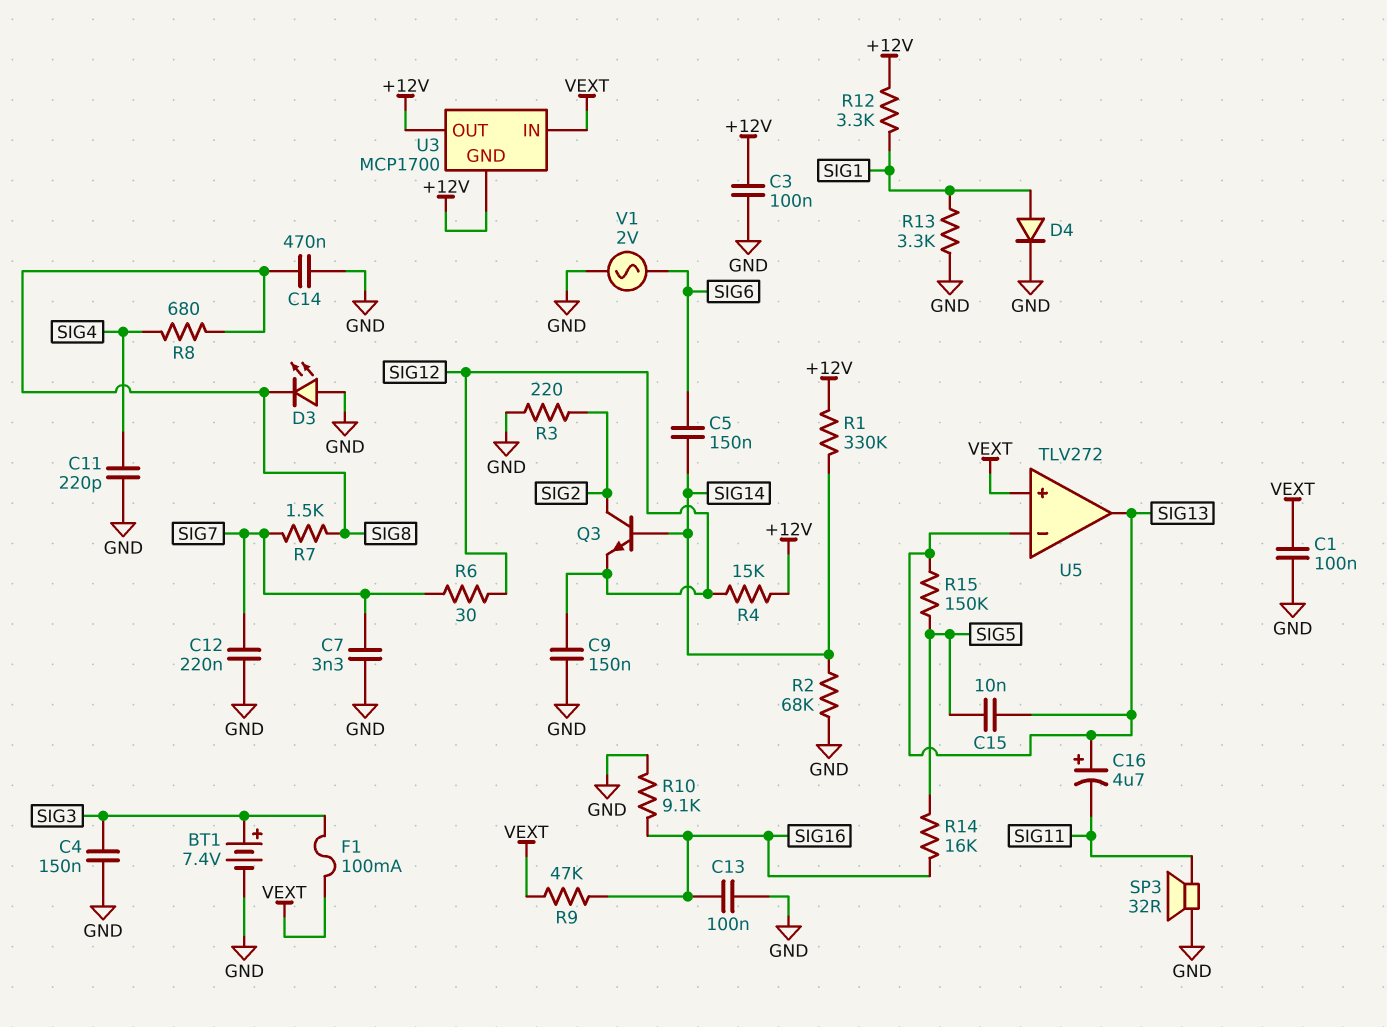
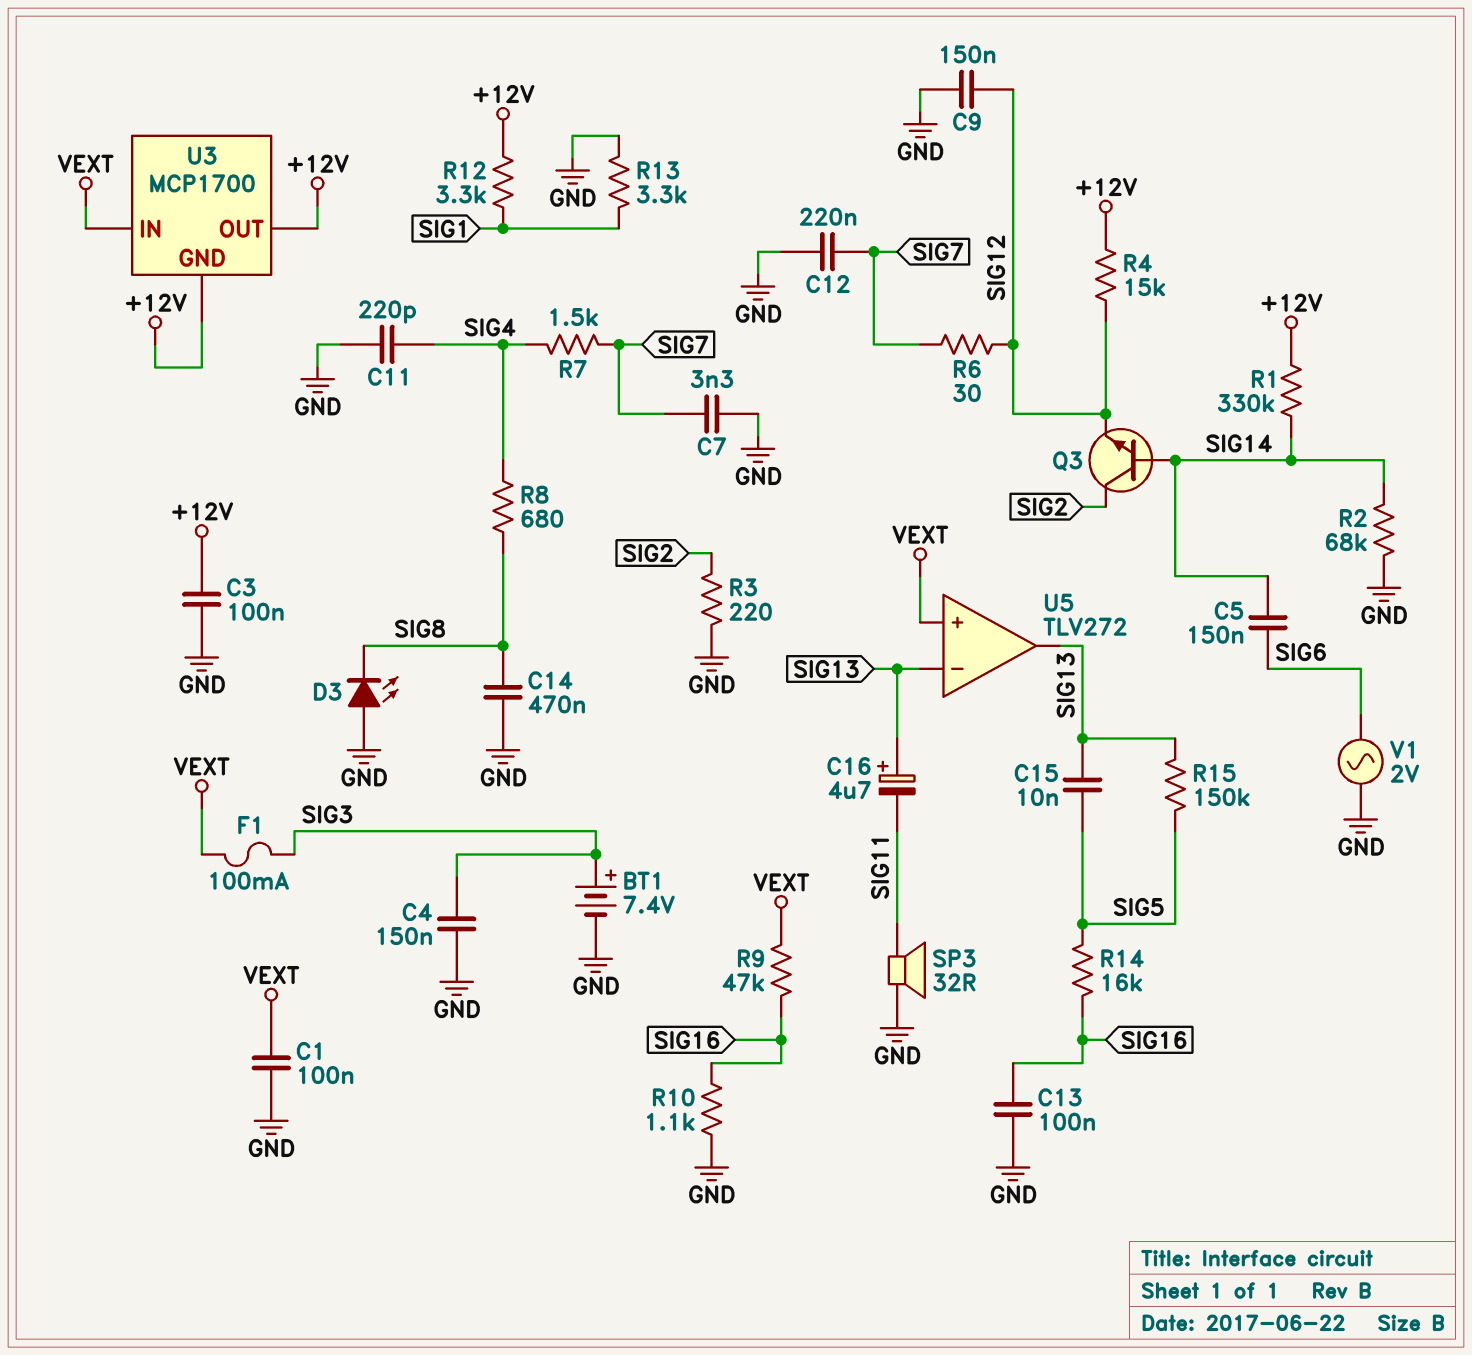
D4: diode (A SIG1, K GND) -> none
R7: 1.5k (SIG7, SIG8) -> 1.5k (SIG4, SIG7)
R10: 9.1k (GND, SIG16) -> 1.1k (GND, SIG16)

